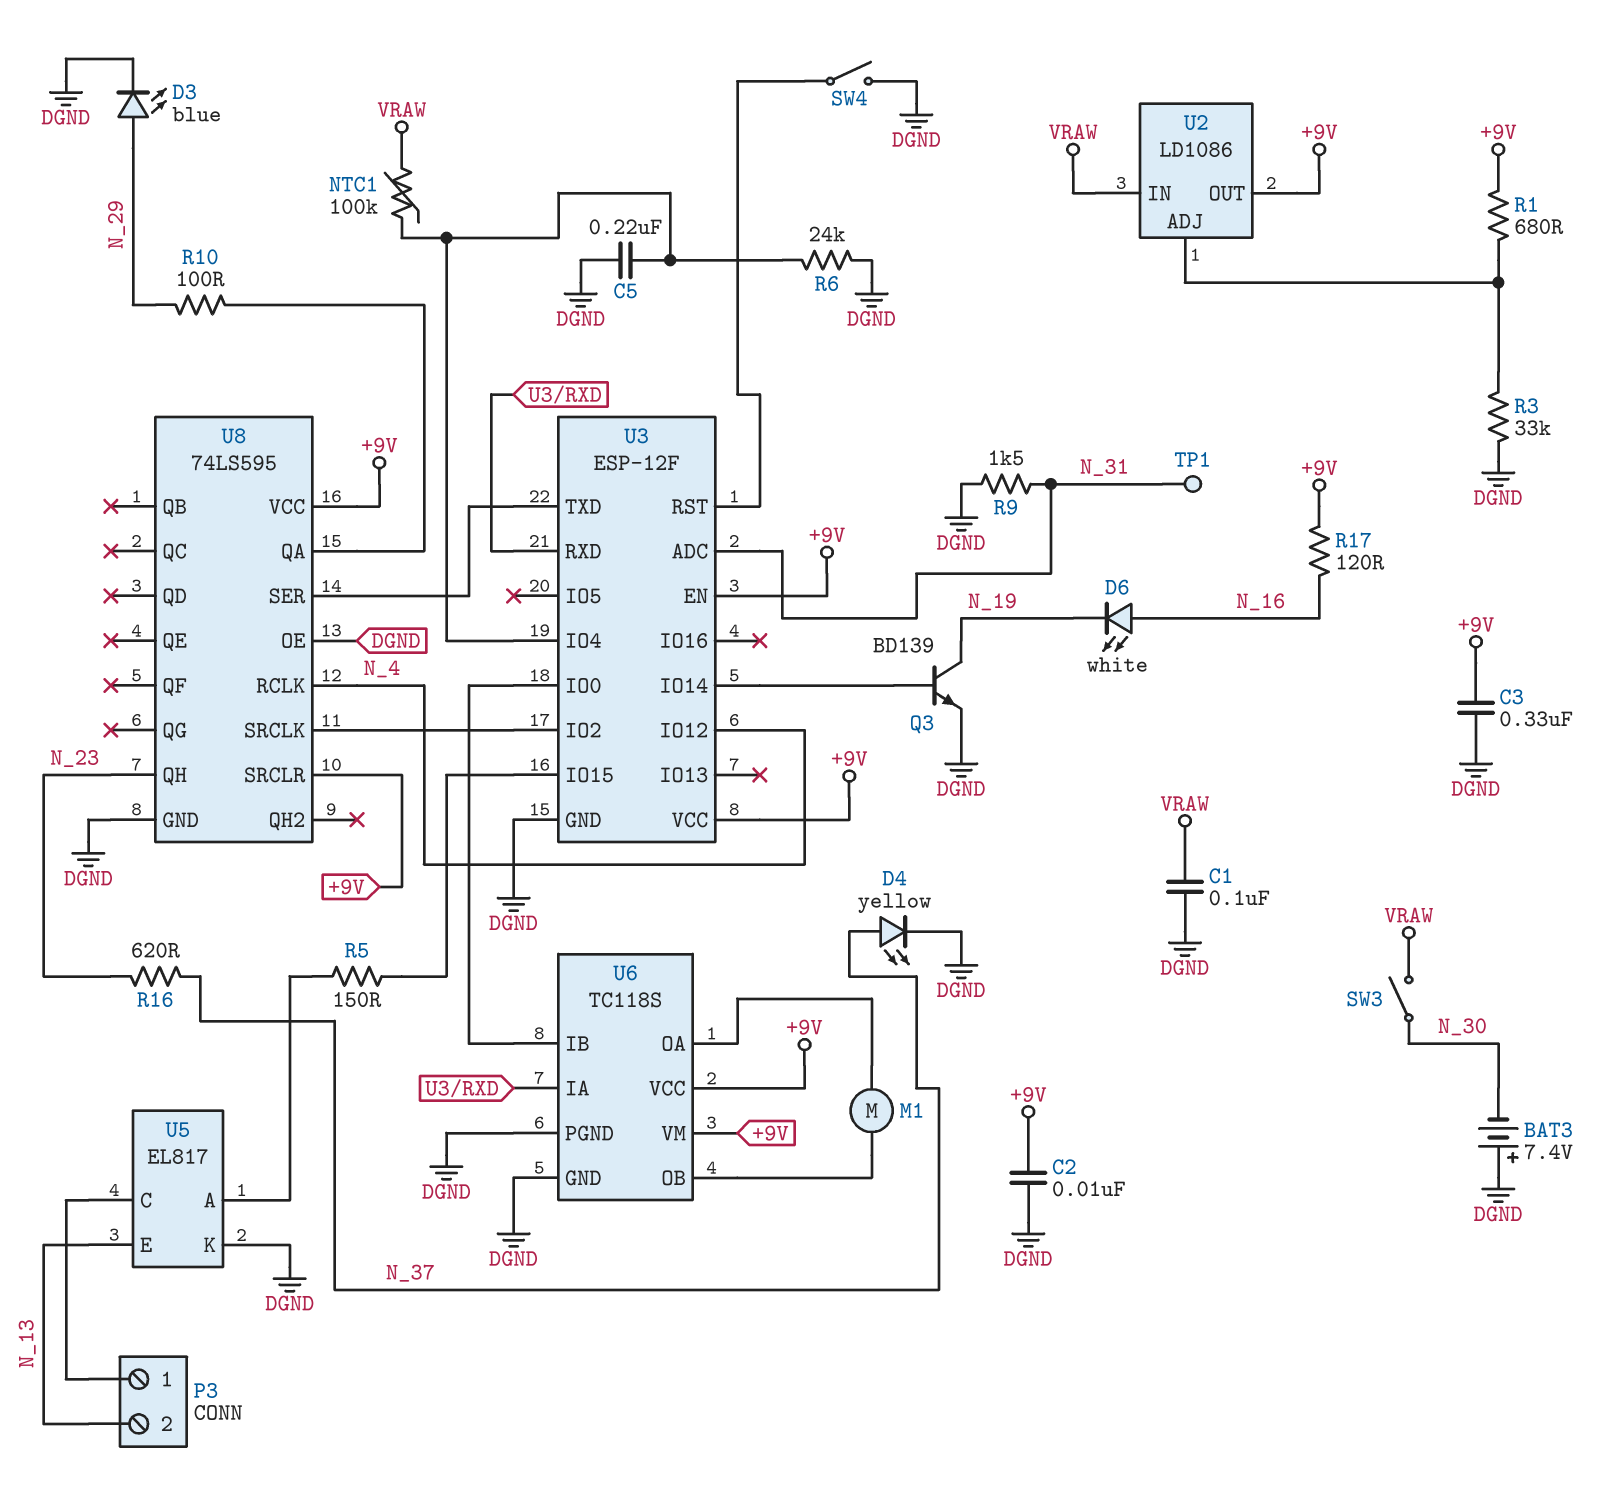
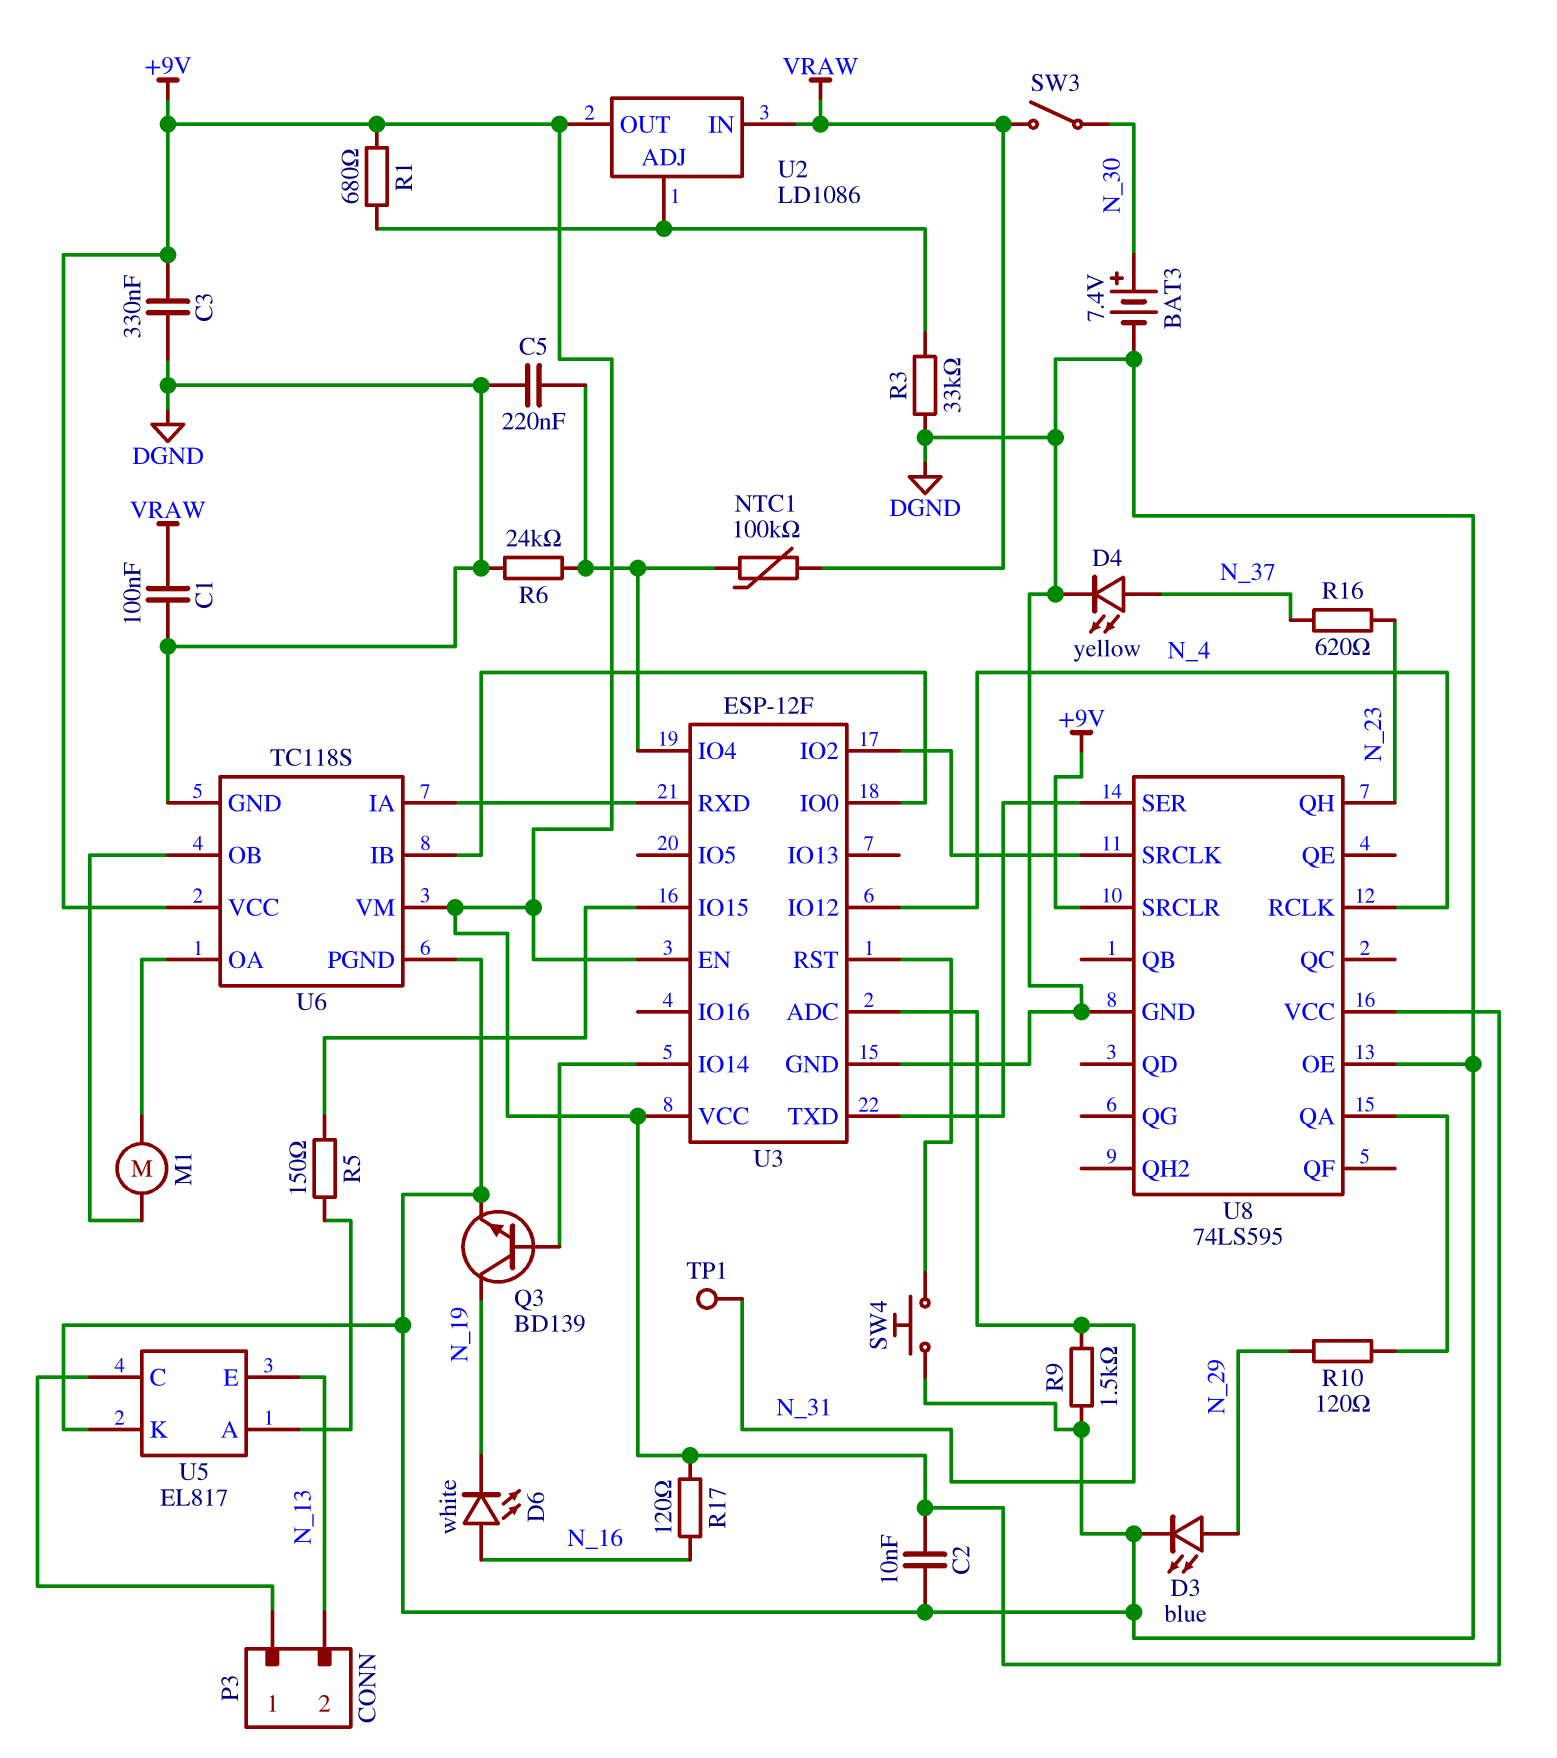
BAT3: 7.4V (plus DGND, minus N_30) -> 7.4V (plus N_30, minus DGND)
R10: 100 (N_29, U8/QA) -> 120 (N_29, U8/QA)
SW4: switch (DGND, U3/RST) -> button (DGND, U3/RST)

